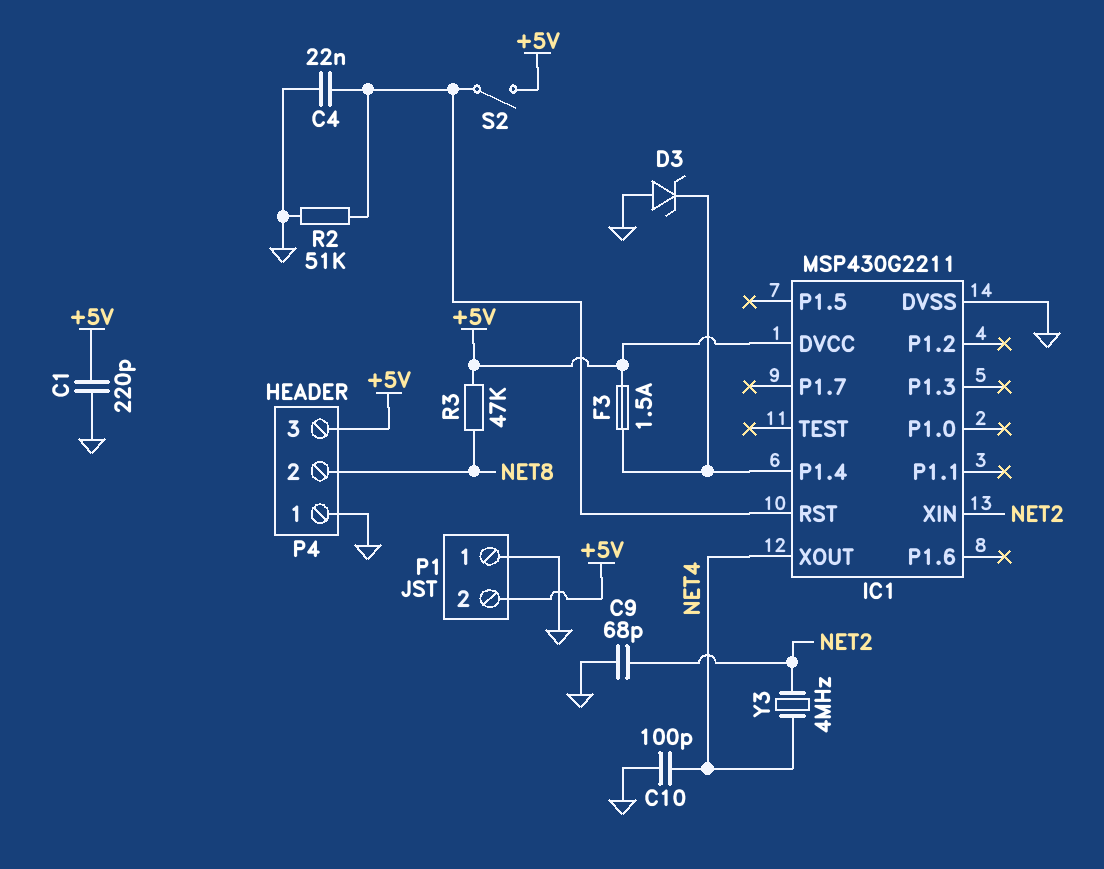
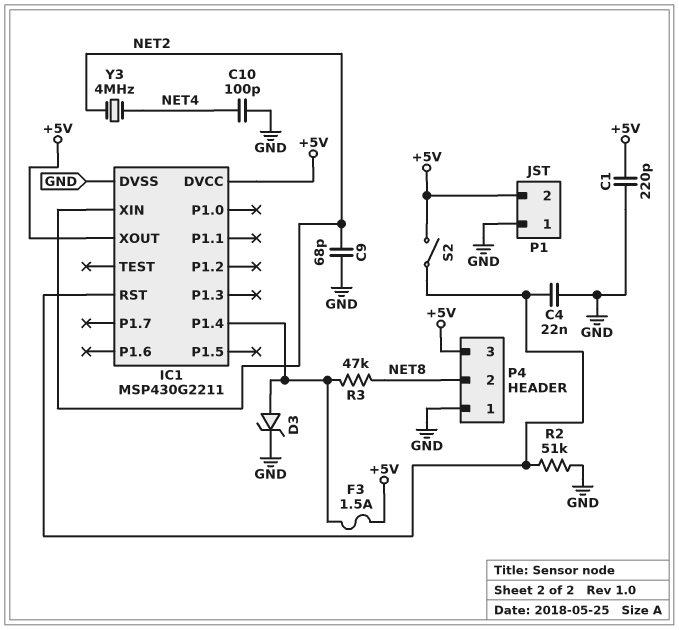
D3: zener (A GND, K IC1/P1.4) -> zener (A IC1/P1.4, K GND)
IC1 pin XOUT: NET4 -> +5V
R3: 47k (+5V, NET8) -> 47k (IC1/P1.4, NET8)

